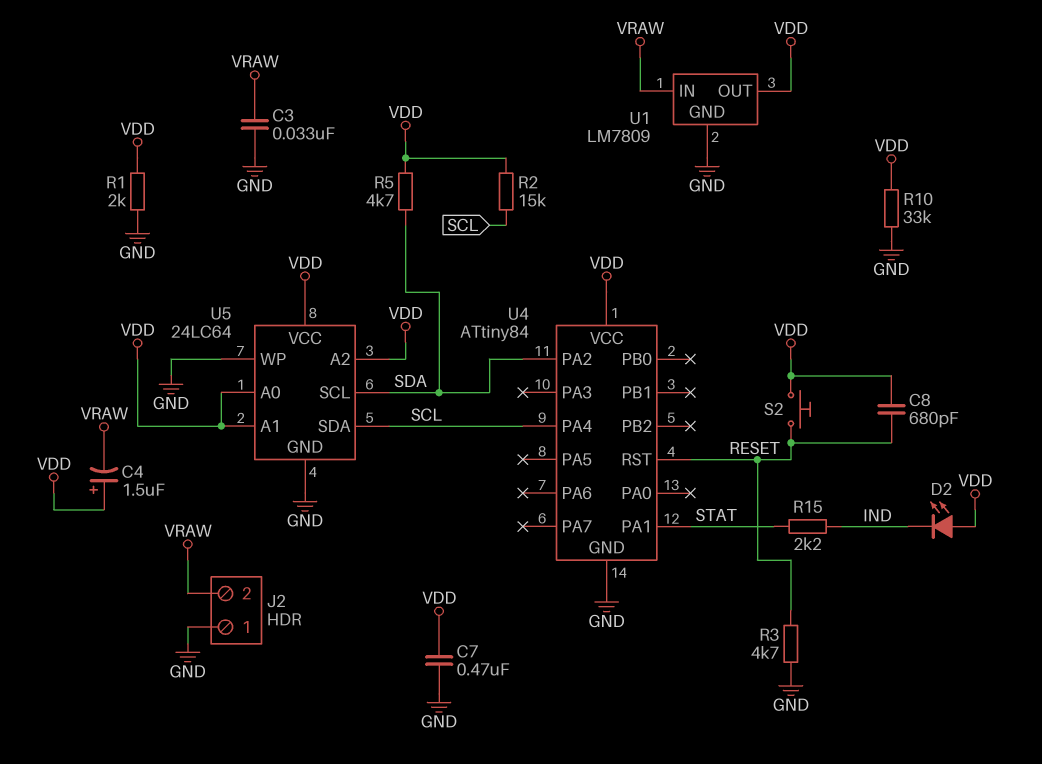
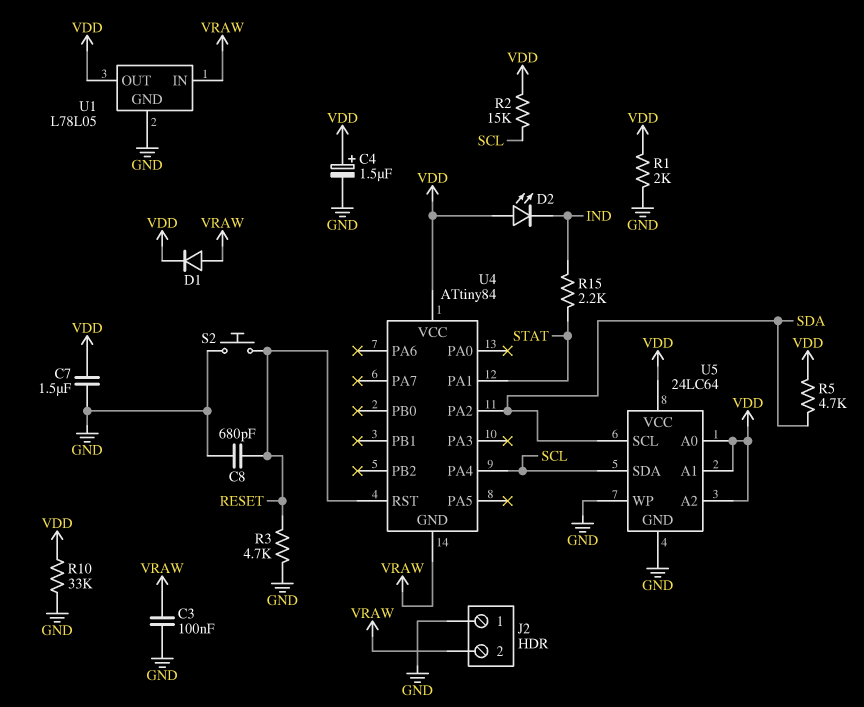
C3: 33nF (GND, VRAW) -> 100nF (GND, VRAW)
C4: 1.5uF (plus VDD, minus VRAW) -> 1.5uF (plus VDD, minus GND)
C7: 470nF (GND, VDD) -> 1.5uF (GND, VDD)
C8: 680pF (RESET, VDD) -> 680pF (GND, RESET)
D1: none -> diode (A VRAW, K VDD)
S2: button (RESET, VDD) -> button (GND, RESET)
U1: LM7809 -> L78L05
U4 pin GND: GND -> VRAW

